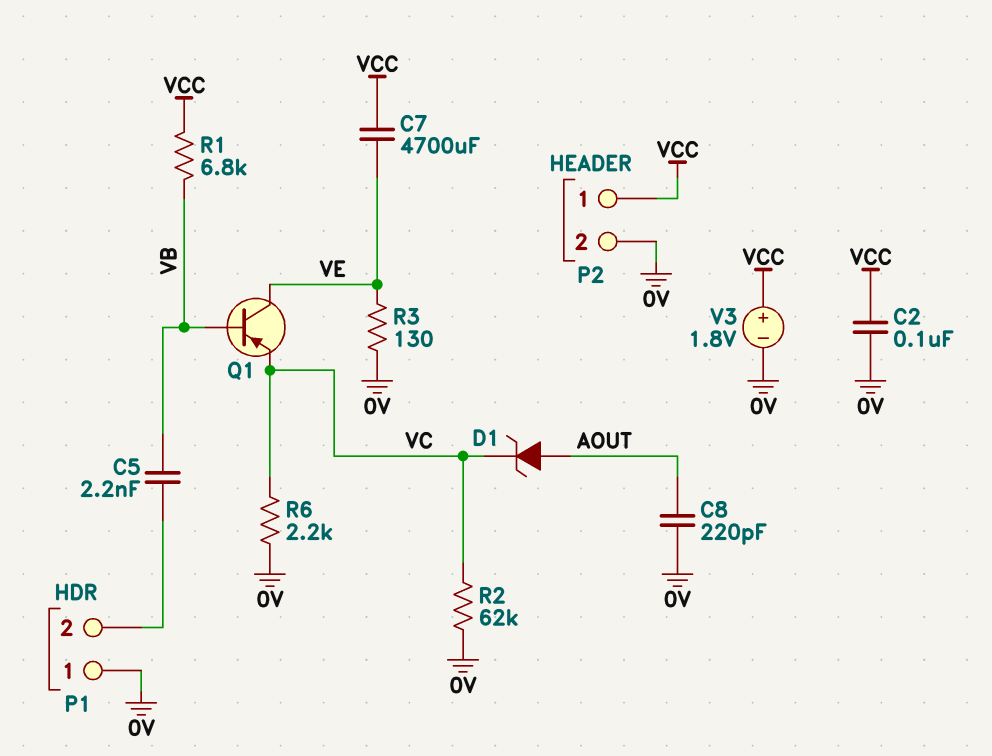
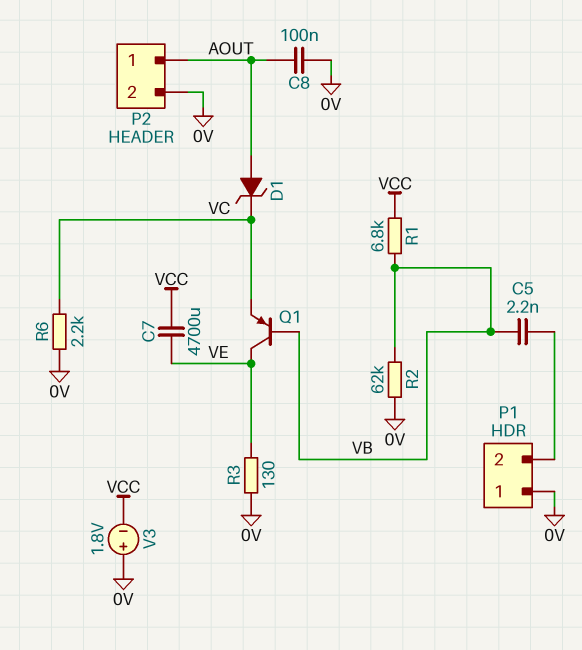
C2: 100nF (0V, VCC) -> none
C8: 220pF (0V, AOUT) -> 100nF (0V, AOUT)
P2 pin 1: VCC -> AOUT
R2: 62k (0V, VC) -> 62k (0V, VB)
V3: 1.8V (plus VCC, minus 0V) -> 1.8V (plus 0V, minus VCC)

